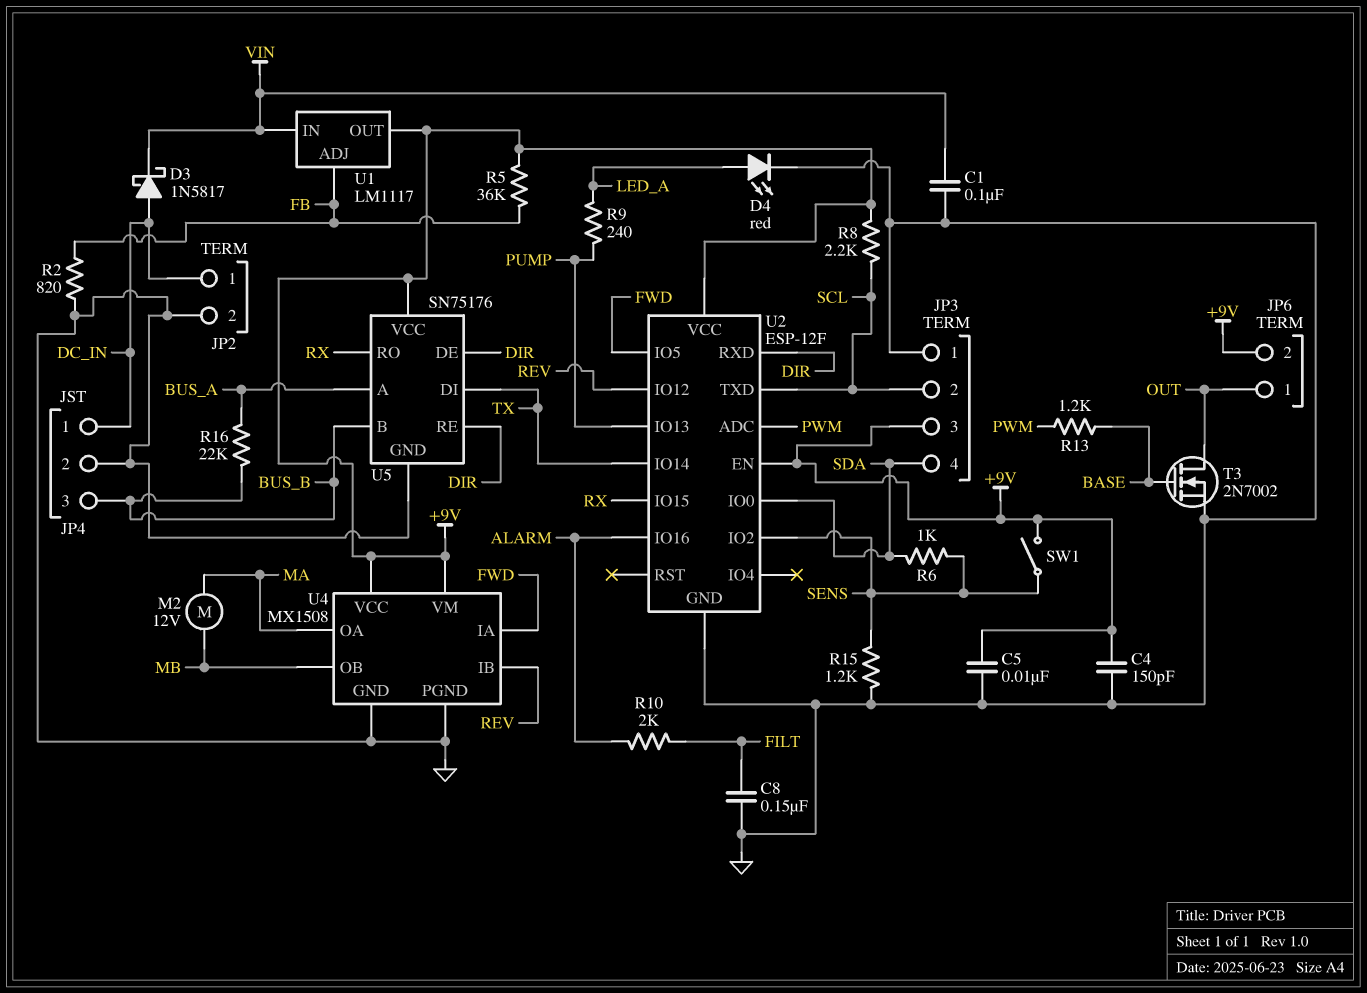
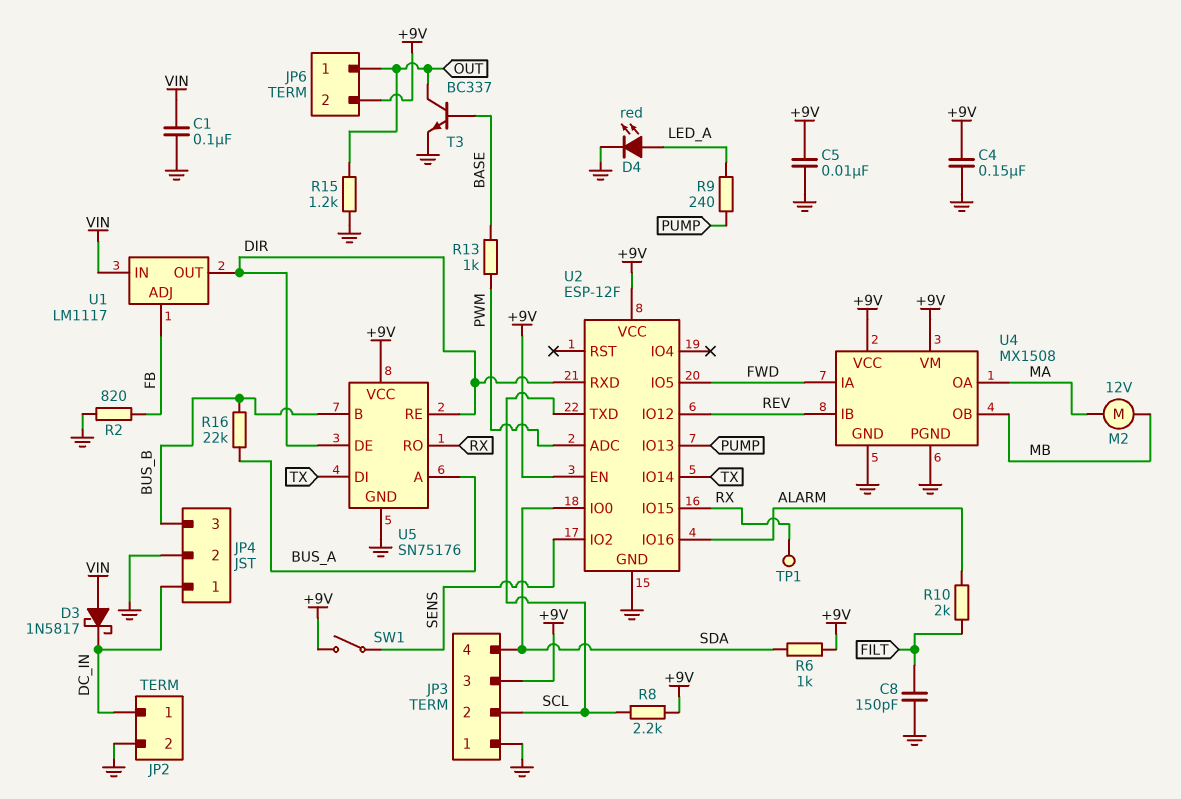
C4: 150pF (+9V, GND) -> 150nF (+9V, GND)
C8: 150nF (FILT, GND) -> 150pF (FILT, GND)
D3: schottky 1N5817 (A DC_IN, K VIN) -> schottky 1N5817 (A VIN, K DC_IN)
R5: 36k (+9V, FB) -> none
R6: 1k (SDA, SENS) -> 1k (+9V, SDA)
R13: 1.2k (BASE, PWM) -> 1k (BASE, PWM)
R15: 1.2k (GND, SENS) -> 1.2k (GND, OUT)
T3: NMOS 2N7002 (G BASE, D OUT, S GND) -> NPN BC337 (B BASE, C OUT, E GND)
TP1: none -> test point (RX)
U1 pin OUT: +9V -> DIR

